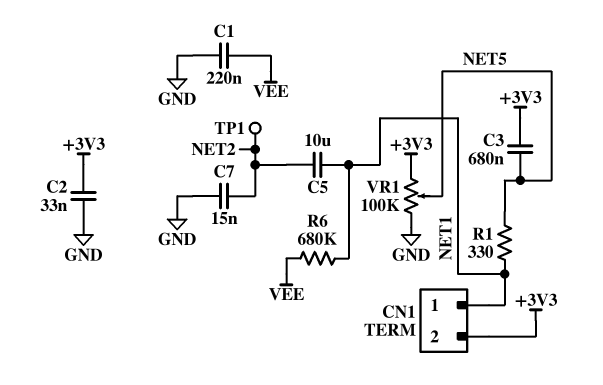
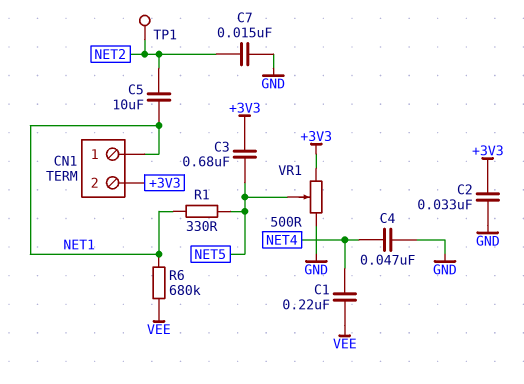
C1: 220nF (GND, VEE) -> 220nF (NET4, VEE)
C4: none -> 47nF (GND, NET4)
VR1: 100k (+3V3, GND, wiper NET5) -> 500 (+3V3, GND, wiper NET5)

